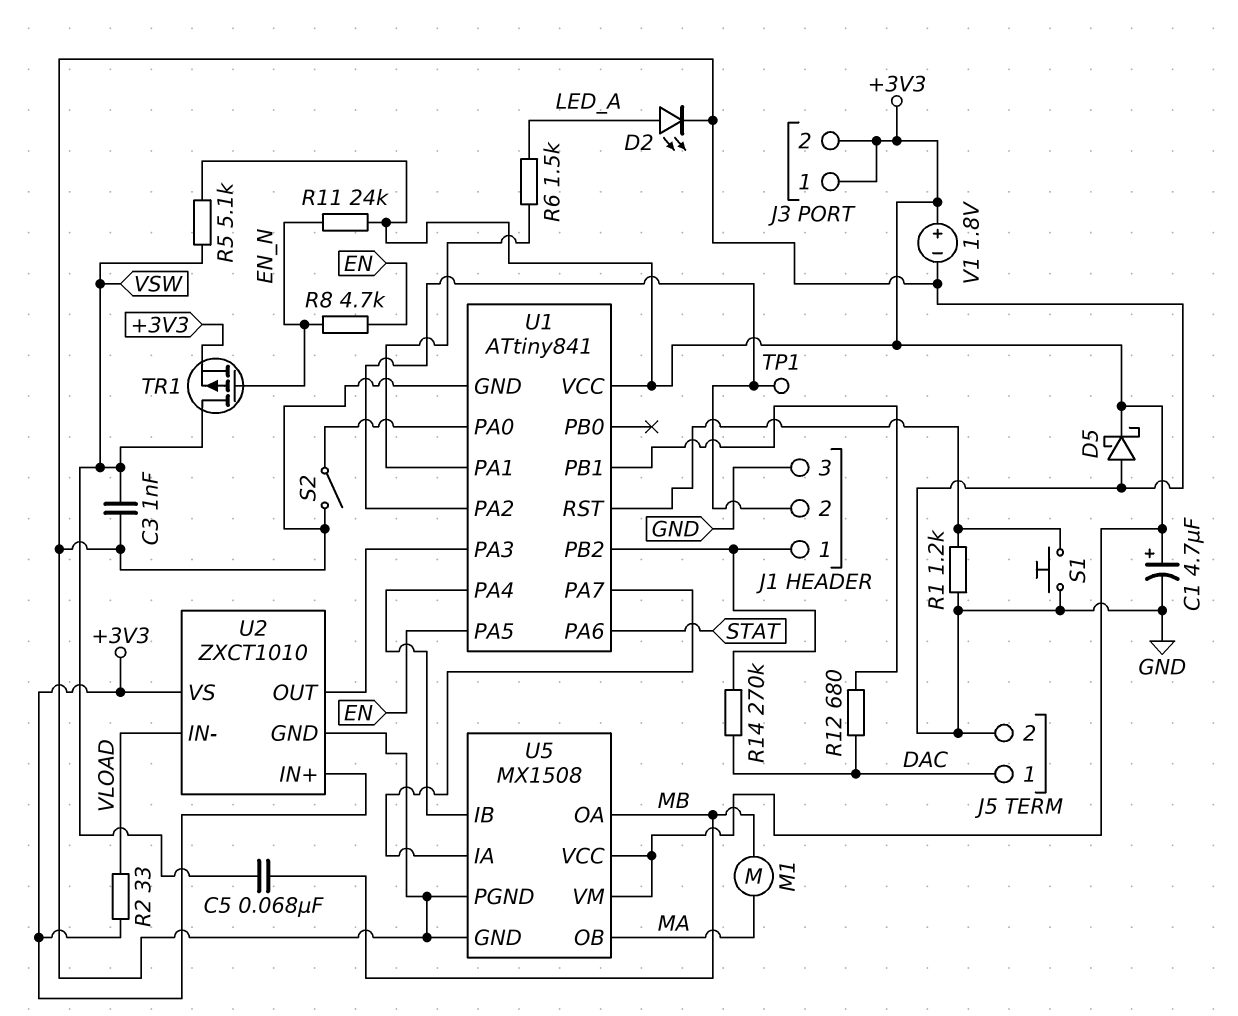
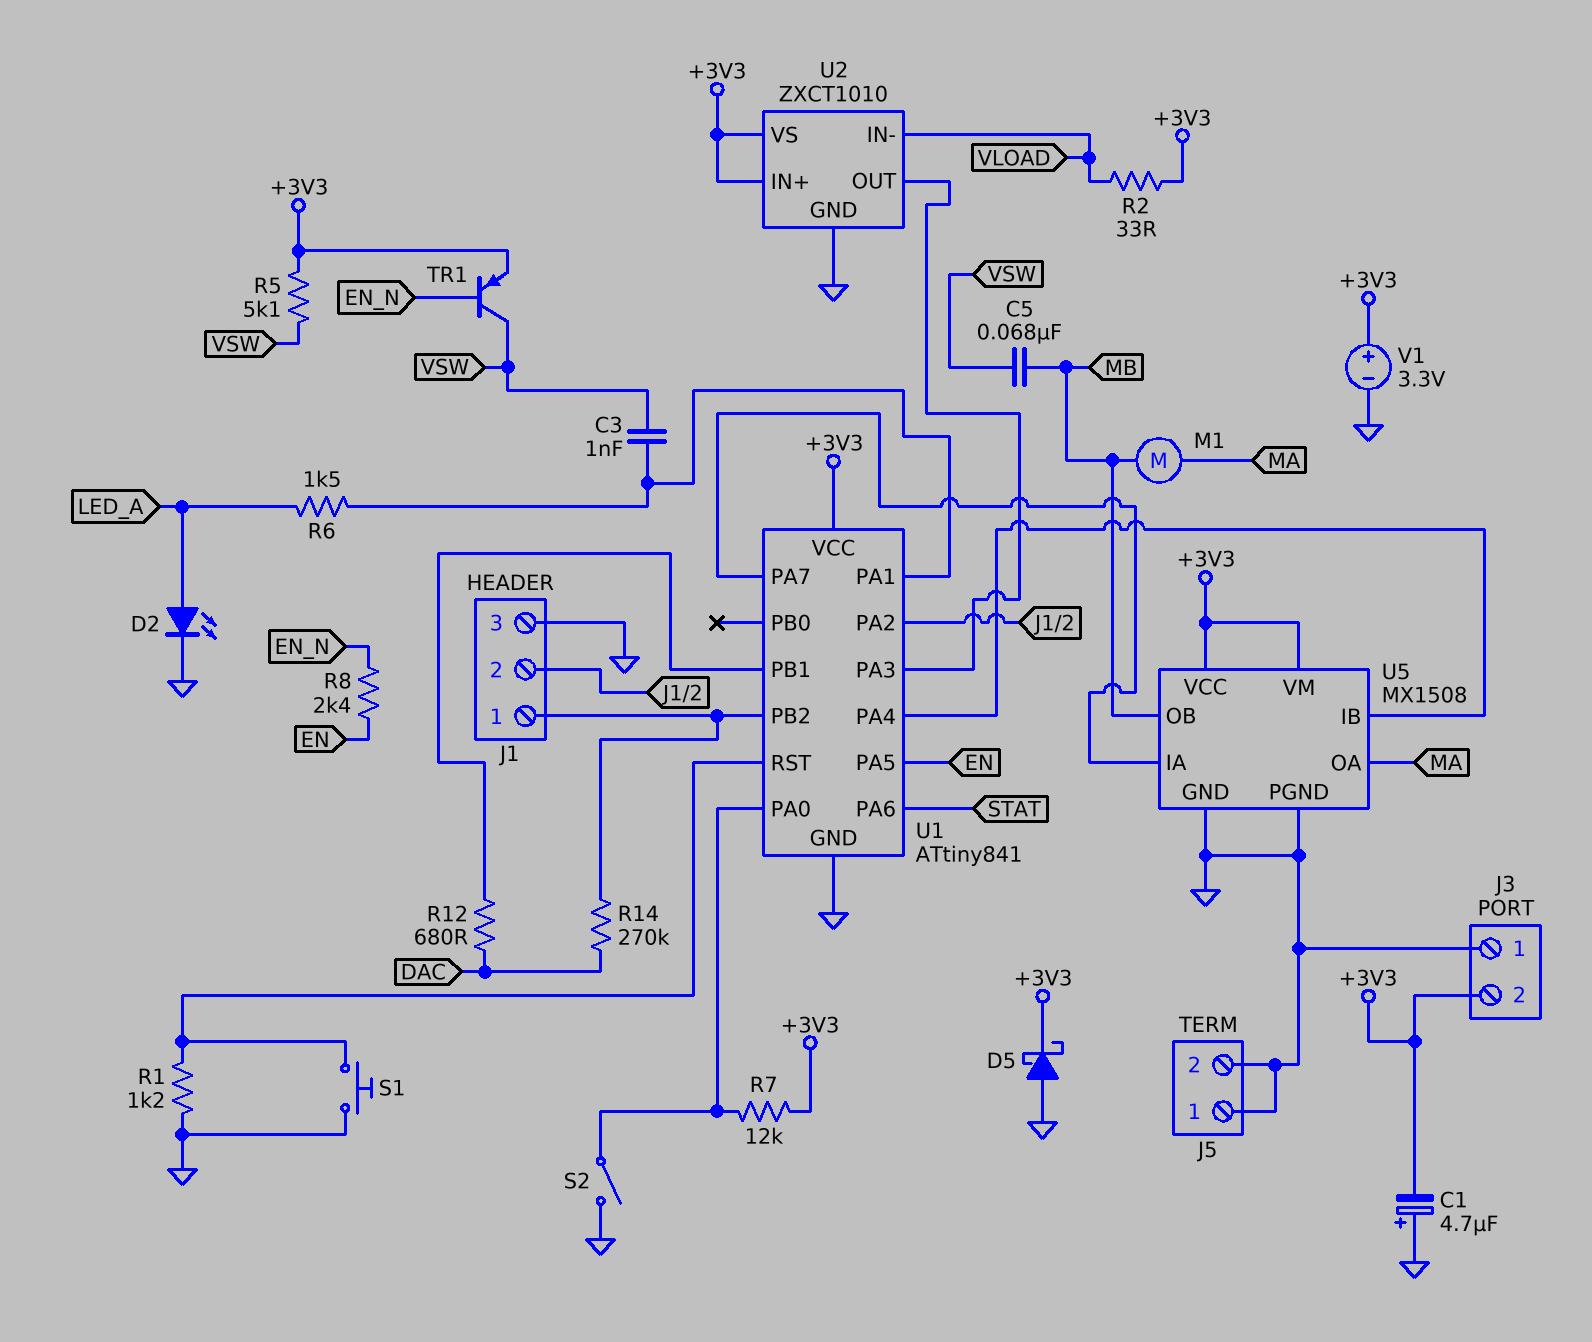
C1: 4.7uF (plus +3V3, minus GND) -> 4.7uF (plus GND, minus +3V3)
C3: 1nF (GND, VSW) -> 1nF (U1/PA1, VSW)
J3 pin 1: +3V3 -> GND
J5 pin 1: DAC -> GND
R7: none -> 12k (+3V3, U1/PA0)
R8: 4.7k (EN, EN_N) -> 2.4k (EN, EN_N)
R11: 24k (+3V3, EN_N) -> none
TP1: test point (J1/2) -> none
TR1: PMOS (G EN_N, D VSW, S +3V3) -> PNP (B EN_N, C VSW, E +3V3)
U5 pin OA: MB -> MA
U5 pin OB: MA -> MB
V1: 1.8V (plus +3V3, minus GND) -> 3.3V (plus +3V3, minus GND)

